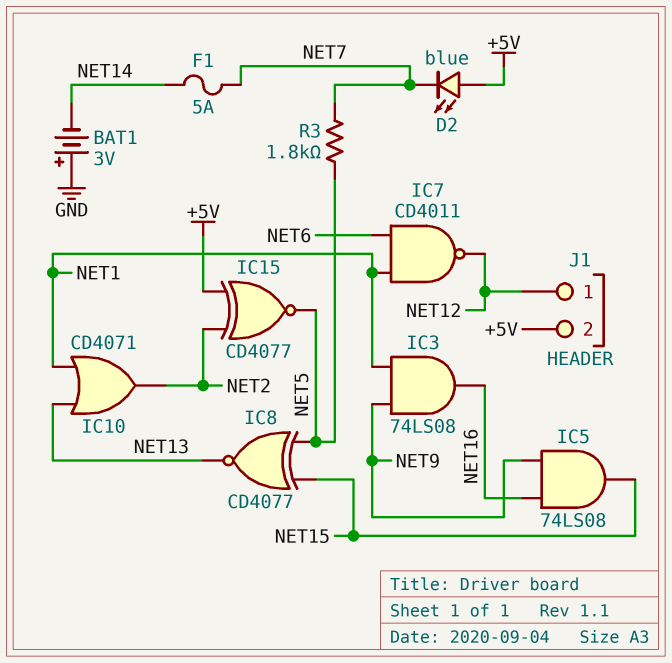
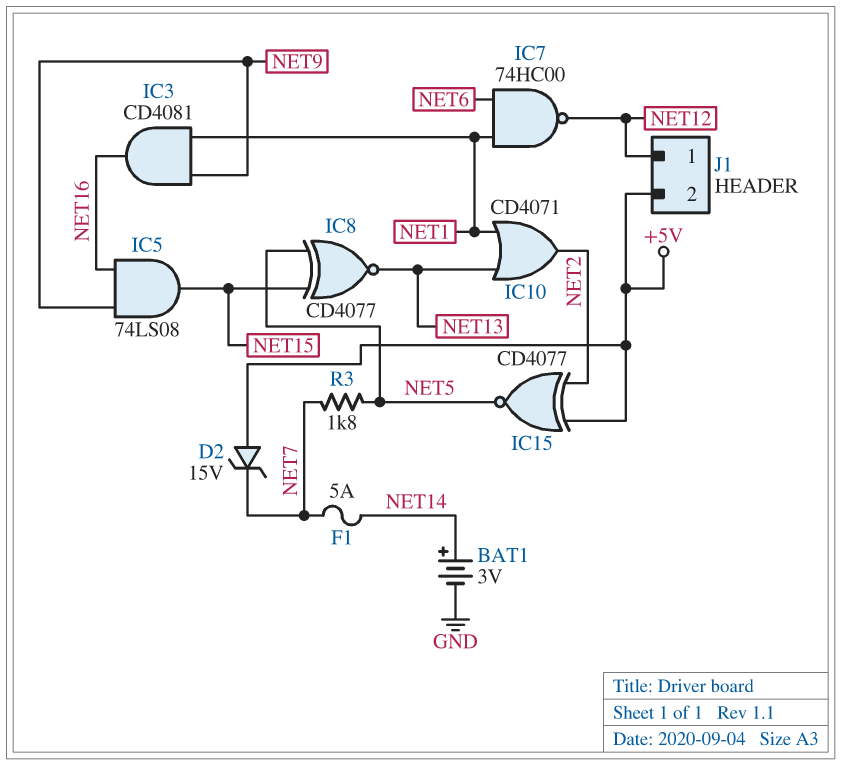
BAT1: 3V (plus GND, minus NET14) -> 3V (plus NET14, minus GND)
D2: LED blue (A +5V, K NET7) -> zener 15V (A +5V, K NET7)
IC3: AND 74LS08 (in NET1, in NET9, out NET16) -> AND CD4081 (in NET1, in NET9, out NET16)
IC7: NAND CD4011 (in NET1, in NET6, out NET12) -> NAND 74HC00 (in NET1, in NET6, out NET12)

